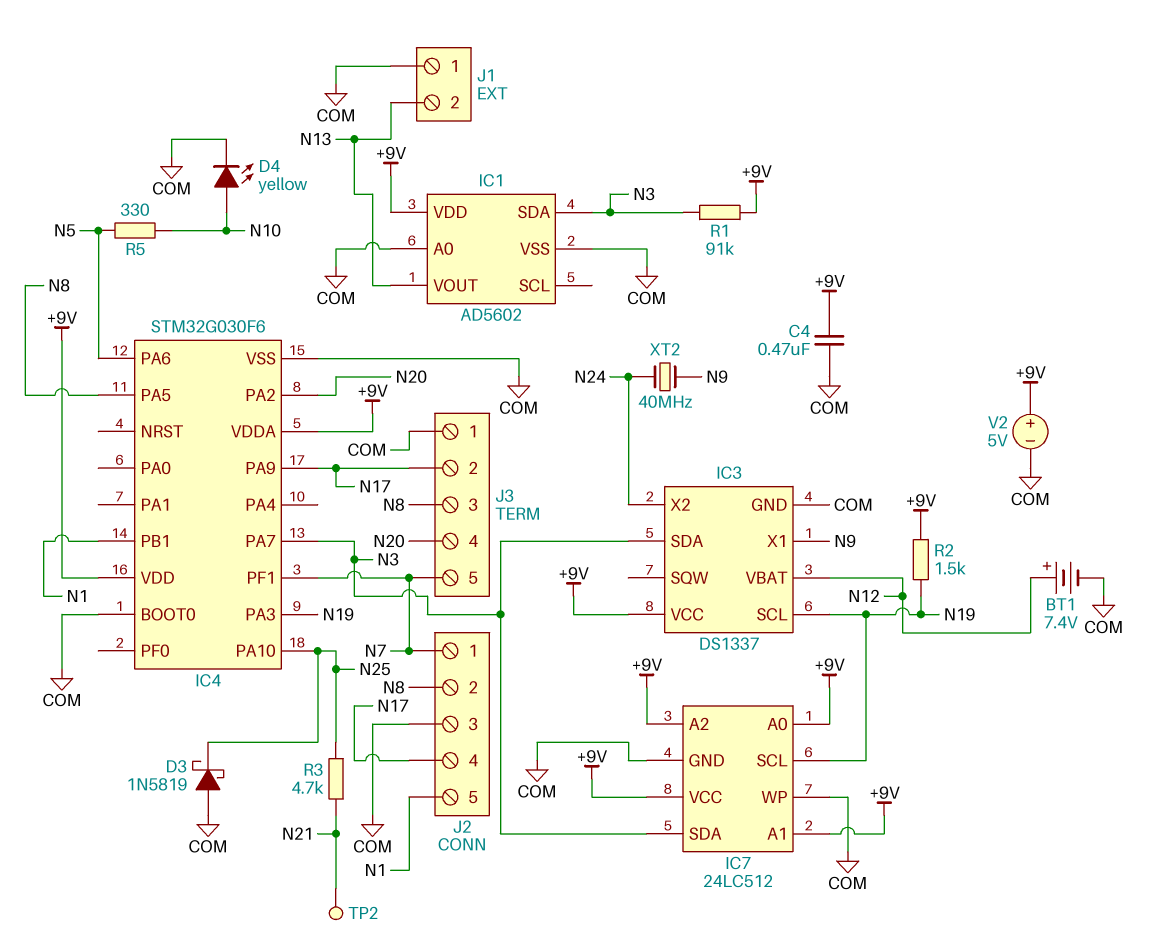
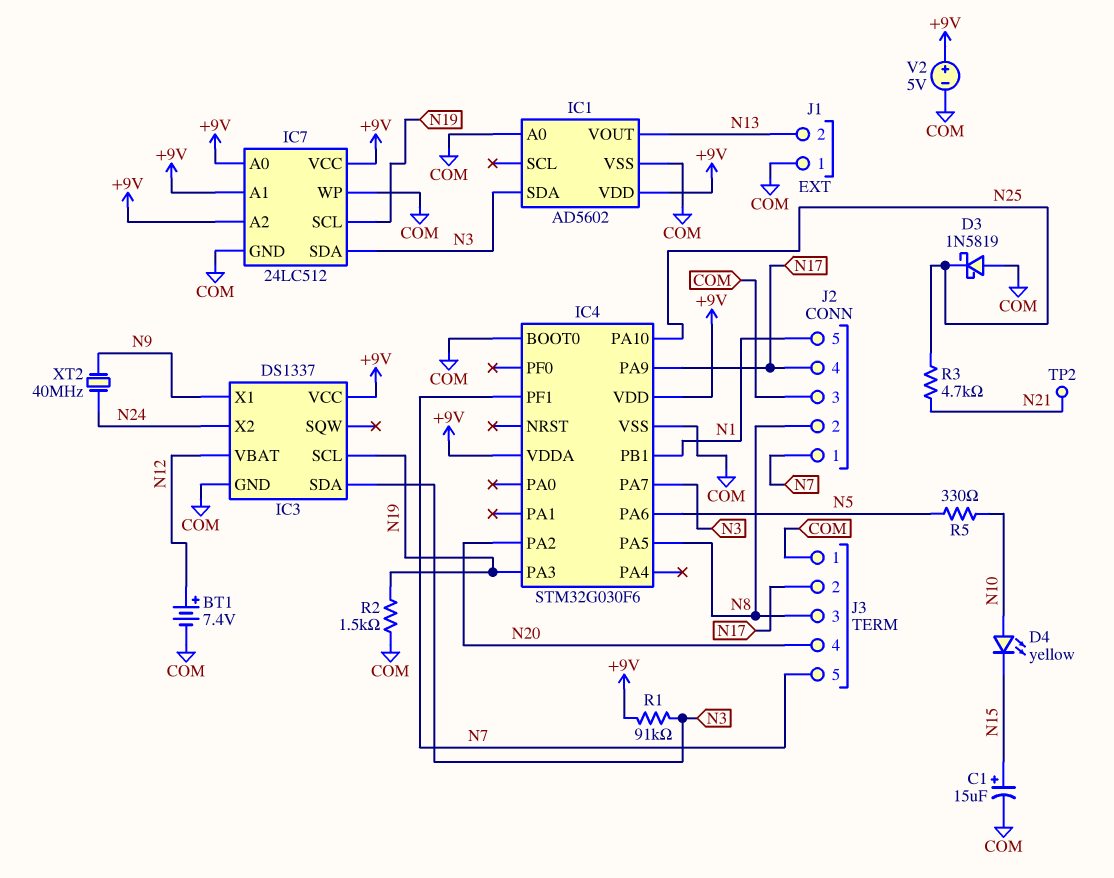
C1: none -> 15uF (plus N15, minus COM)
C4: 470nF (+9V, COM) -> none
D4: LED yellow (A N10, K COM) -> LED yellow (A N10, K N15)
R2: 1.5k (+9V, N19) -> 1.5k (COM, N19)

